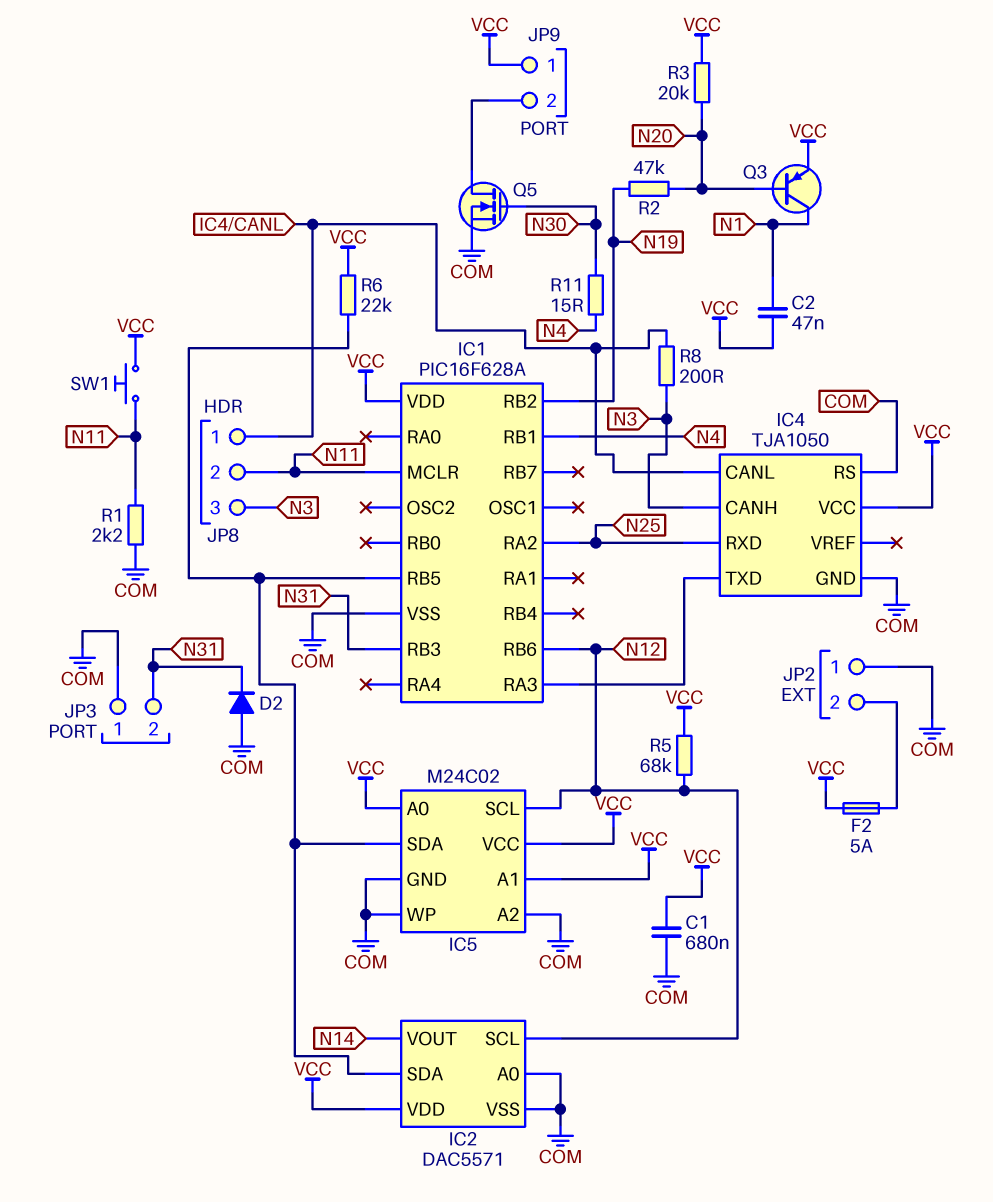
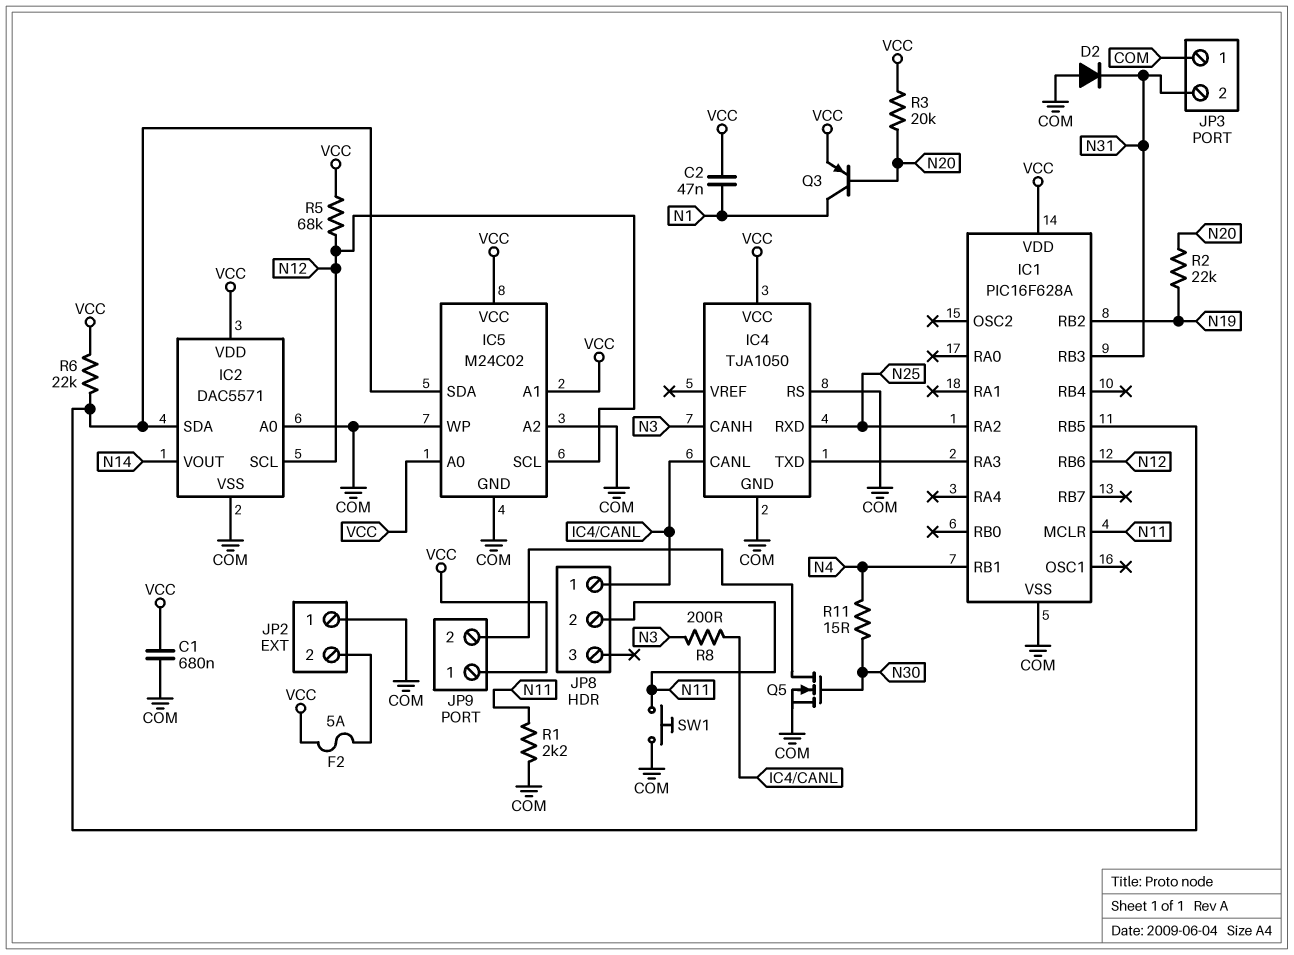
JP8 pin 3: N3 -> none
R2: 47k (N19, N20) -> 22k (N19, N20)
SW1: button (N11, VCC) -> button (COM, N11)

